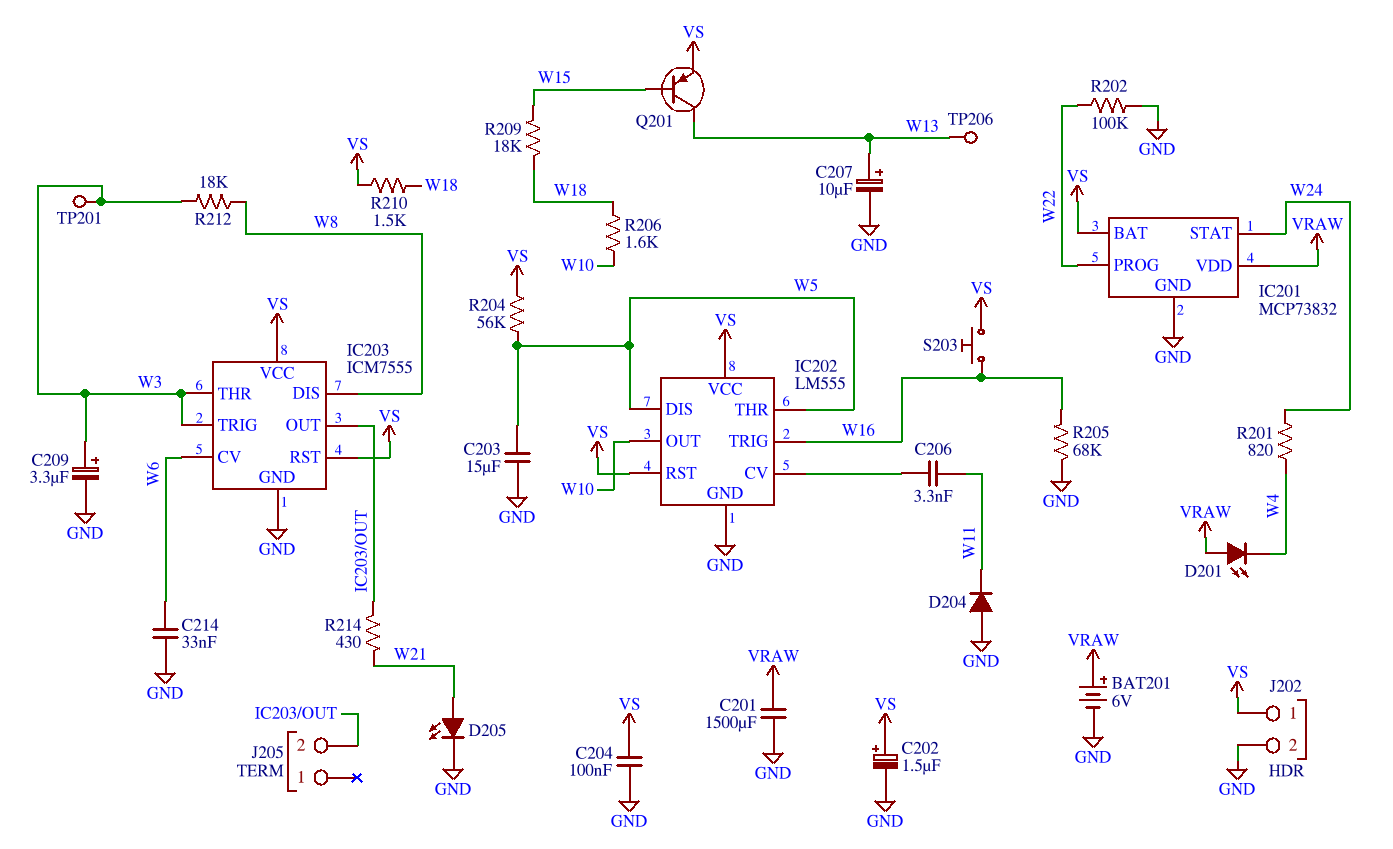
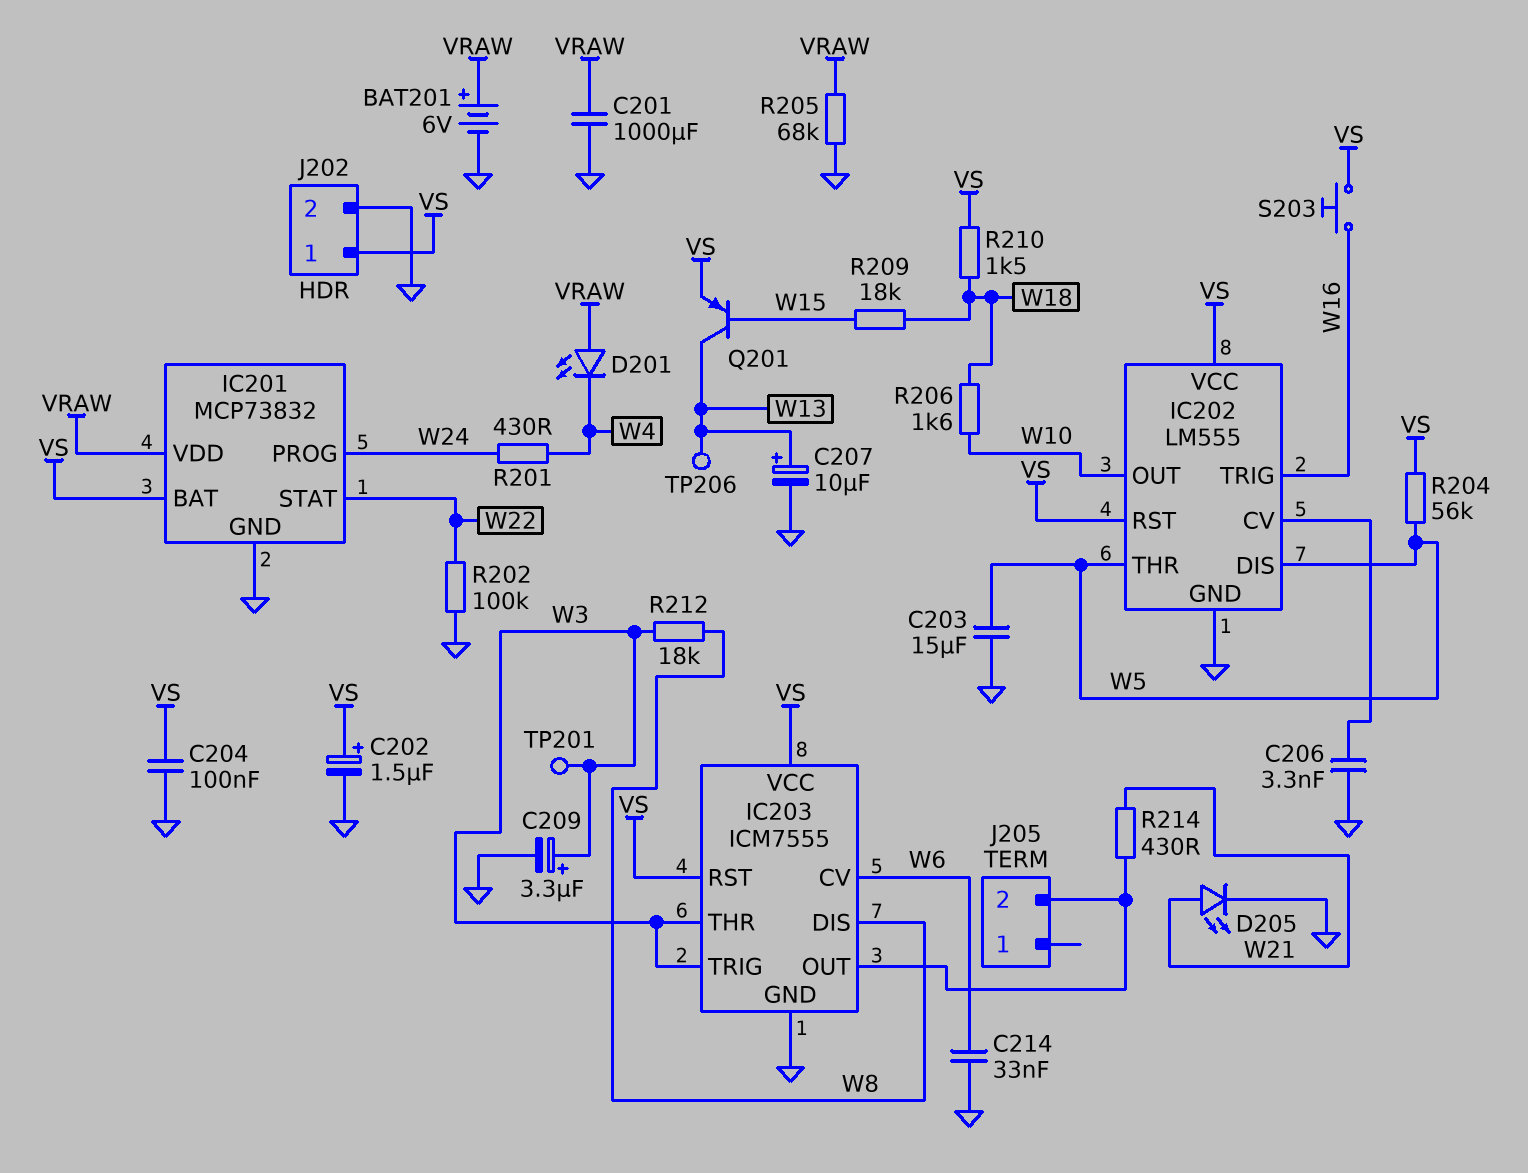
C201: 1500uF (GND, VRAW) -> 1000uF (GND, VRAW)
C206: 3.3nF (IC202/CV, W11) -> 3.3nF (GND, IC202/CV)
D204: diode (A GND, K W11) -> none
IC201 pin PROG: W22 -> W24
IC201 pin STAT: W24 -> W22
R201: 820 (W4, W24) -> 430 (W4, W24)
R205: 68k (GND, W16) -> 68k (GND, VRAW)

